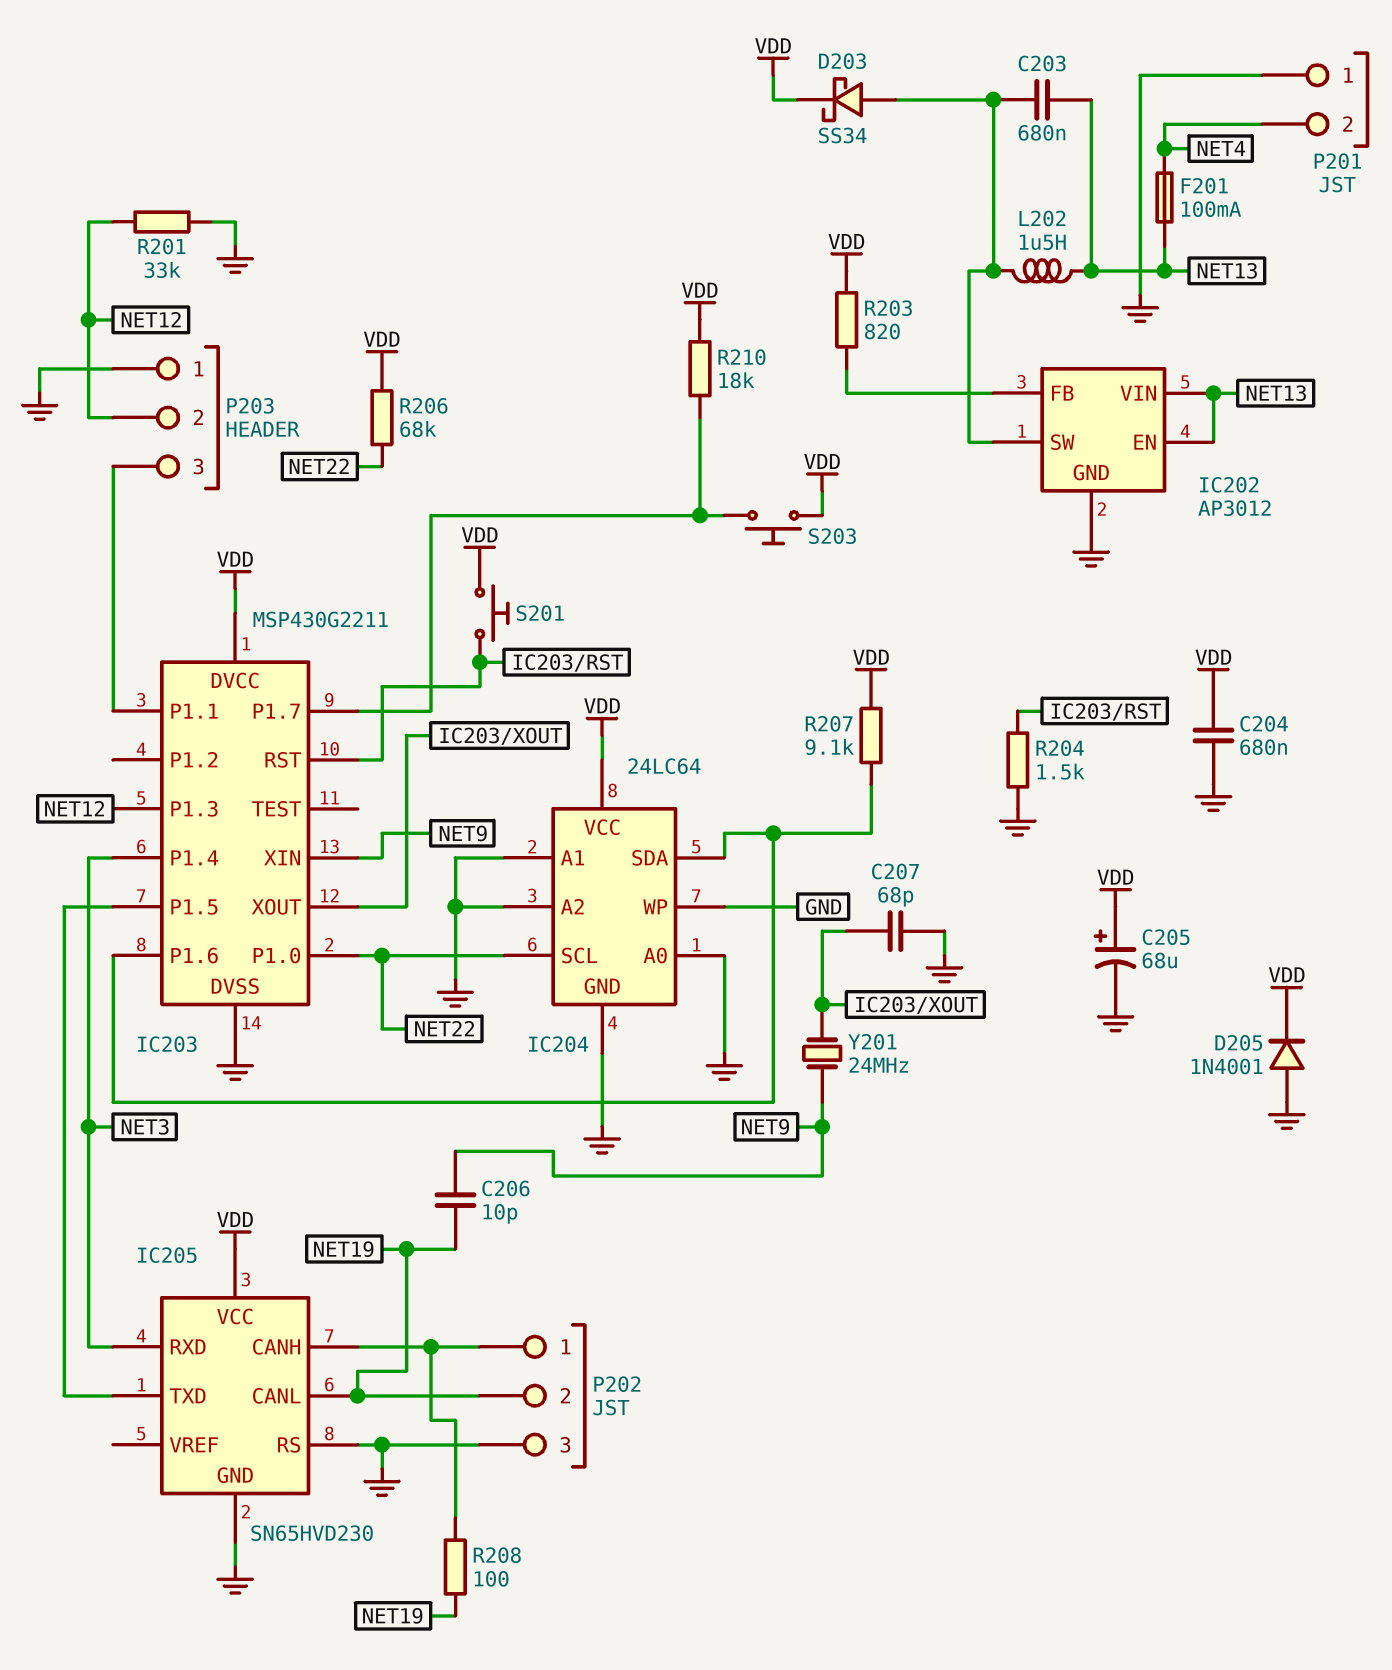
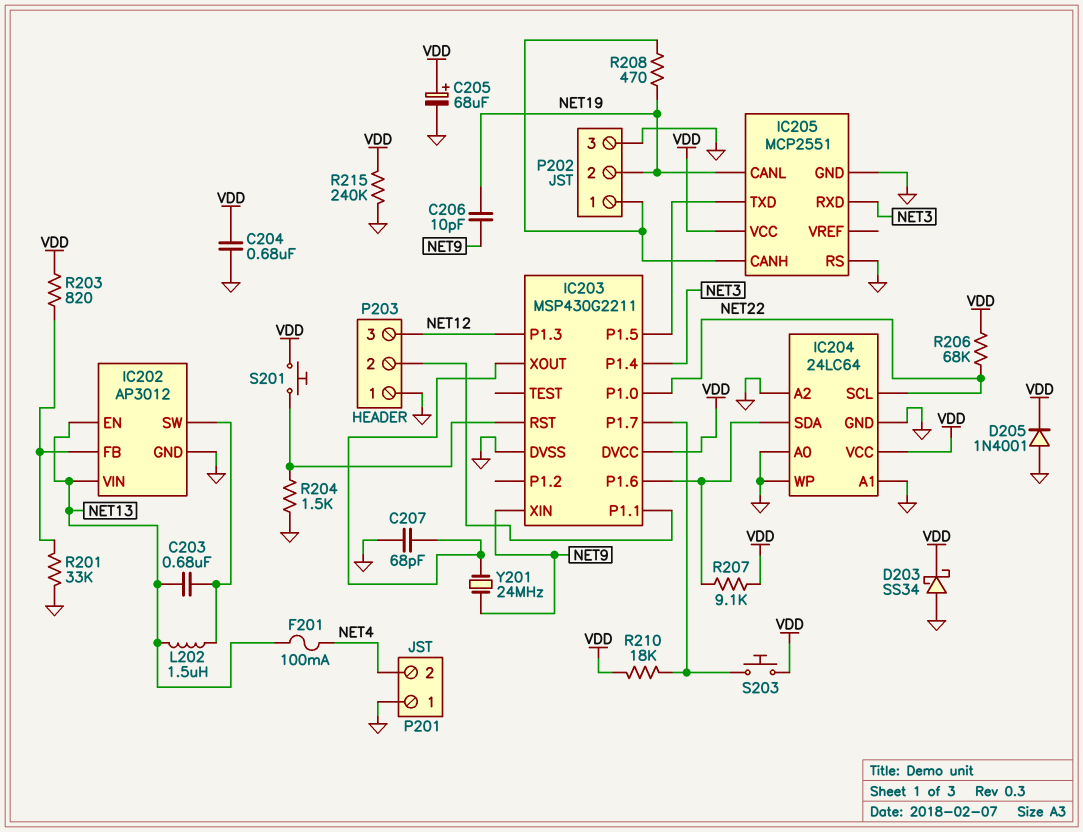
D203: schottky SS34 (A IC202/SW, K VDD) -> schottky SS34 (A GND, K VDD)
IC205: SN65HVD230 -> MCP2551
P203 pin 2: NET12 -> IC203/P1.1
P203 pin 3: IC203/P1.1 -> NET12
R201: 33k (GND, NET12) -> 33k (GND, IC202/FB)
R208: 100 (IC205/CANH, NET19) -> 470 (IC205/CANH, NET19)
R215: none -> 240k (GND, VDD)

